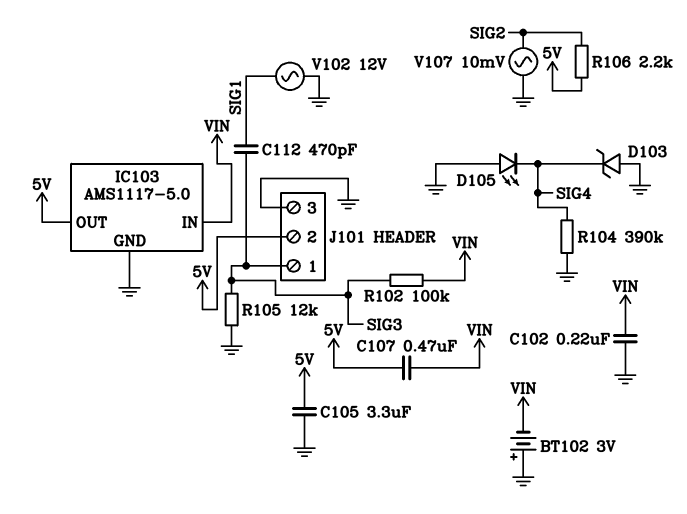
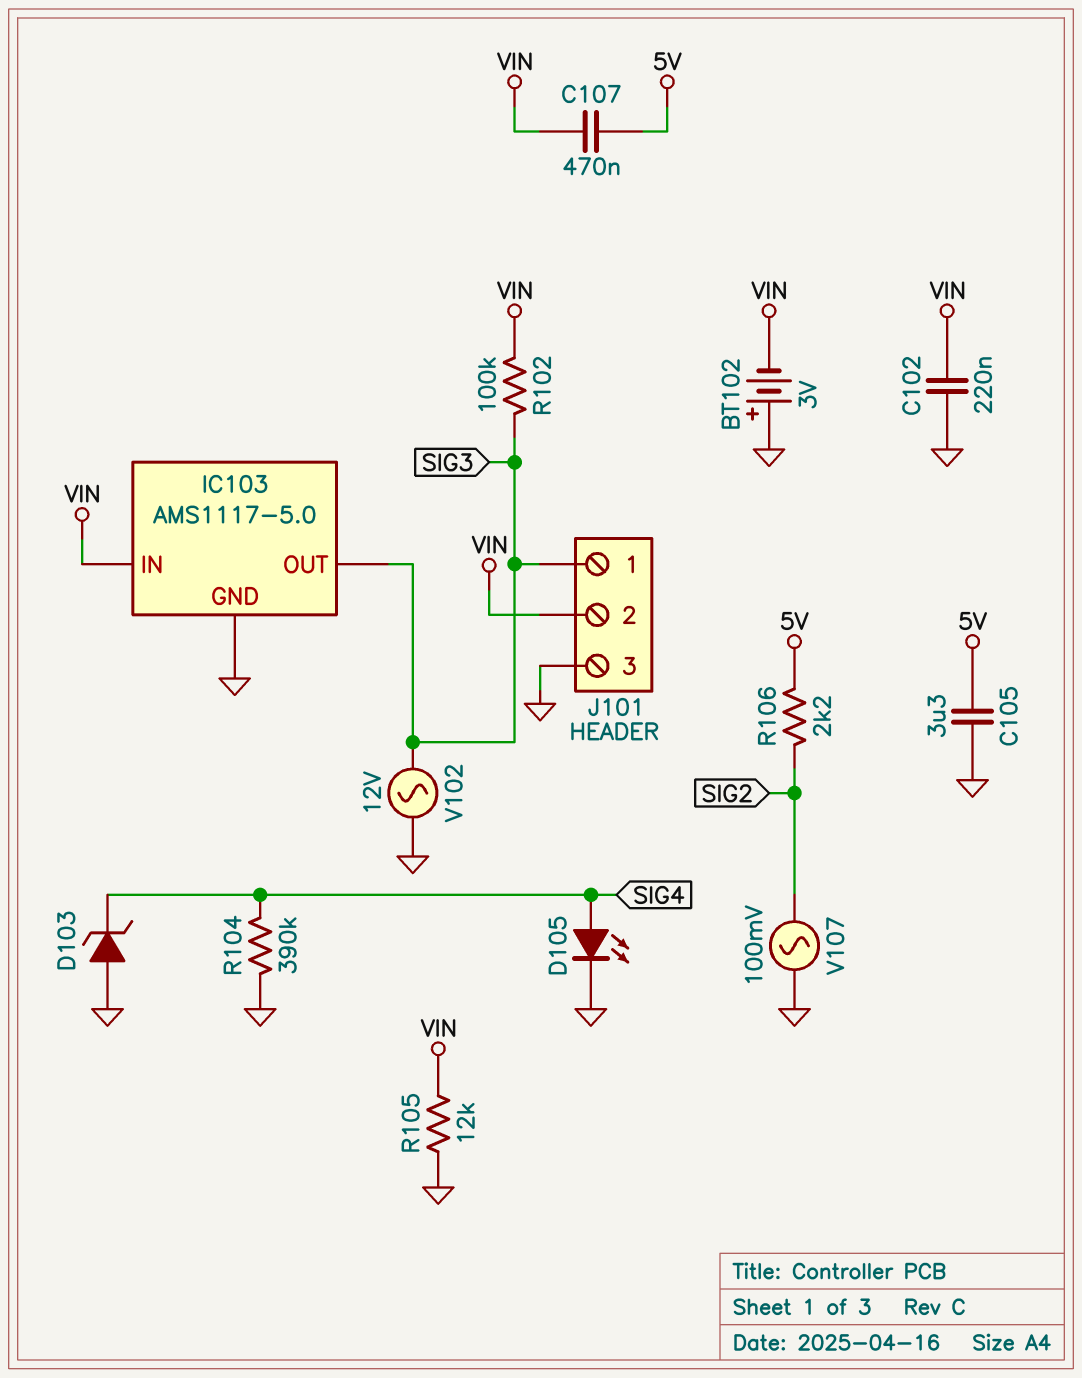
C112: 470pF (SIG1, SIG3) -> none
D105: LED (A GND, K SIG4) -> LED (A SIG4, K GND)
IC103 pin OUT: 5V -> SIG3
J101 pin 2: 5V -> VIN
R105: 12k (GND, SIG3) -> 12k (GND, VIN)
V102: AC 12V (GND, SIG1) -> AC 12V (GND, SIG3)
V107: AC 10mV (GND, SIG2) -> AC 100mV (GND, SIG2)

